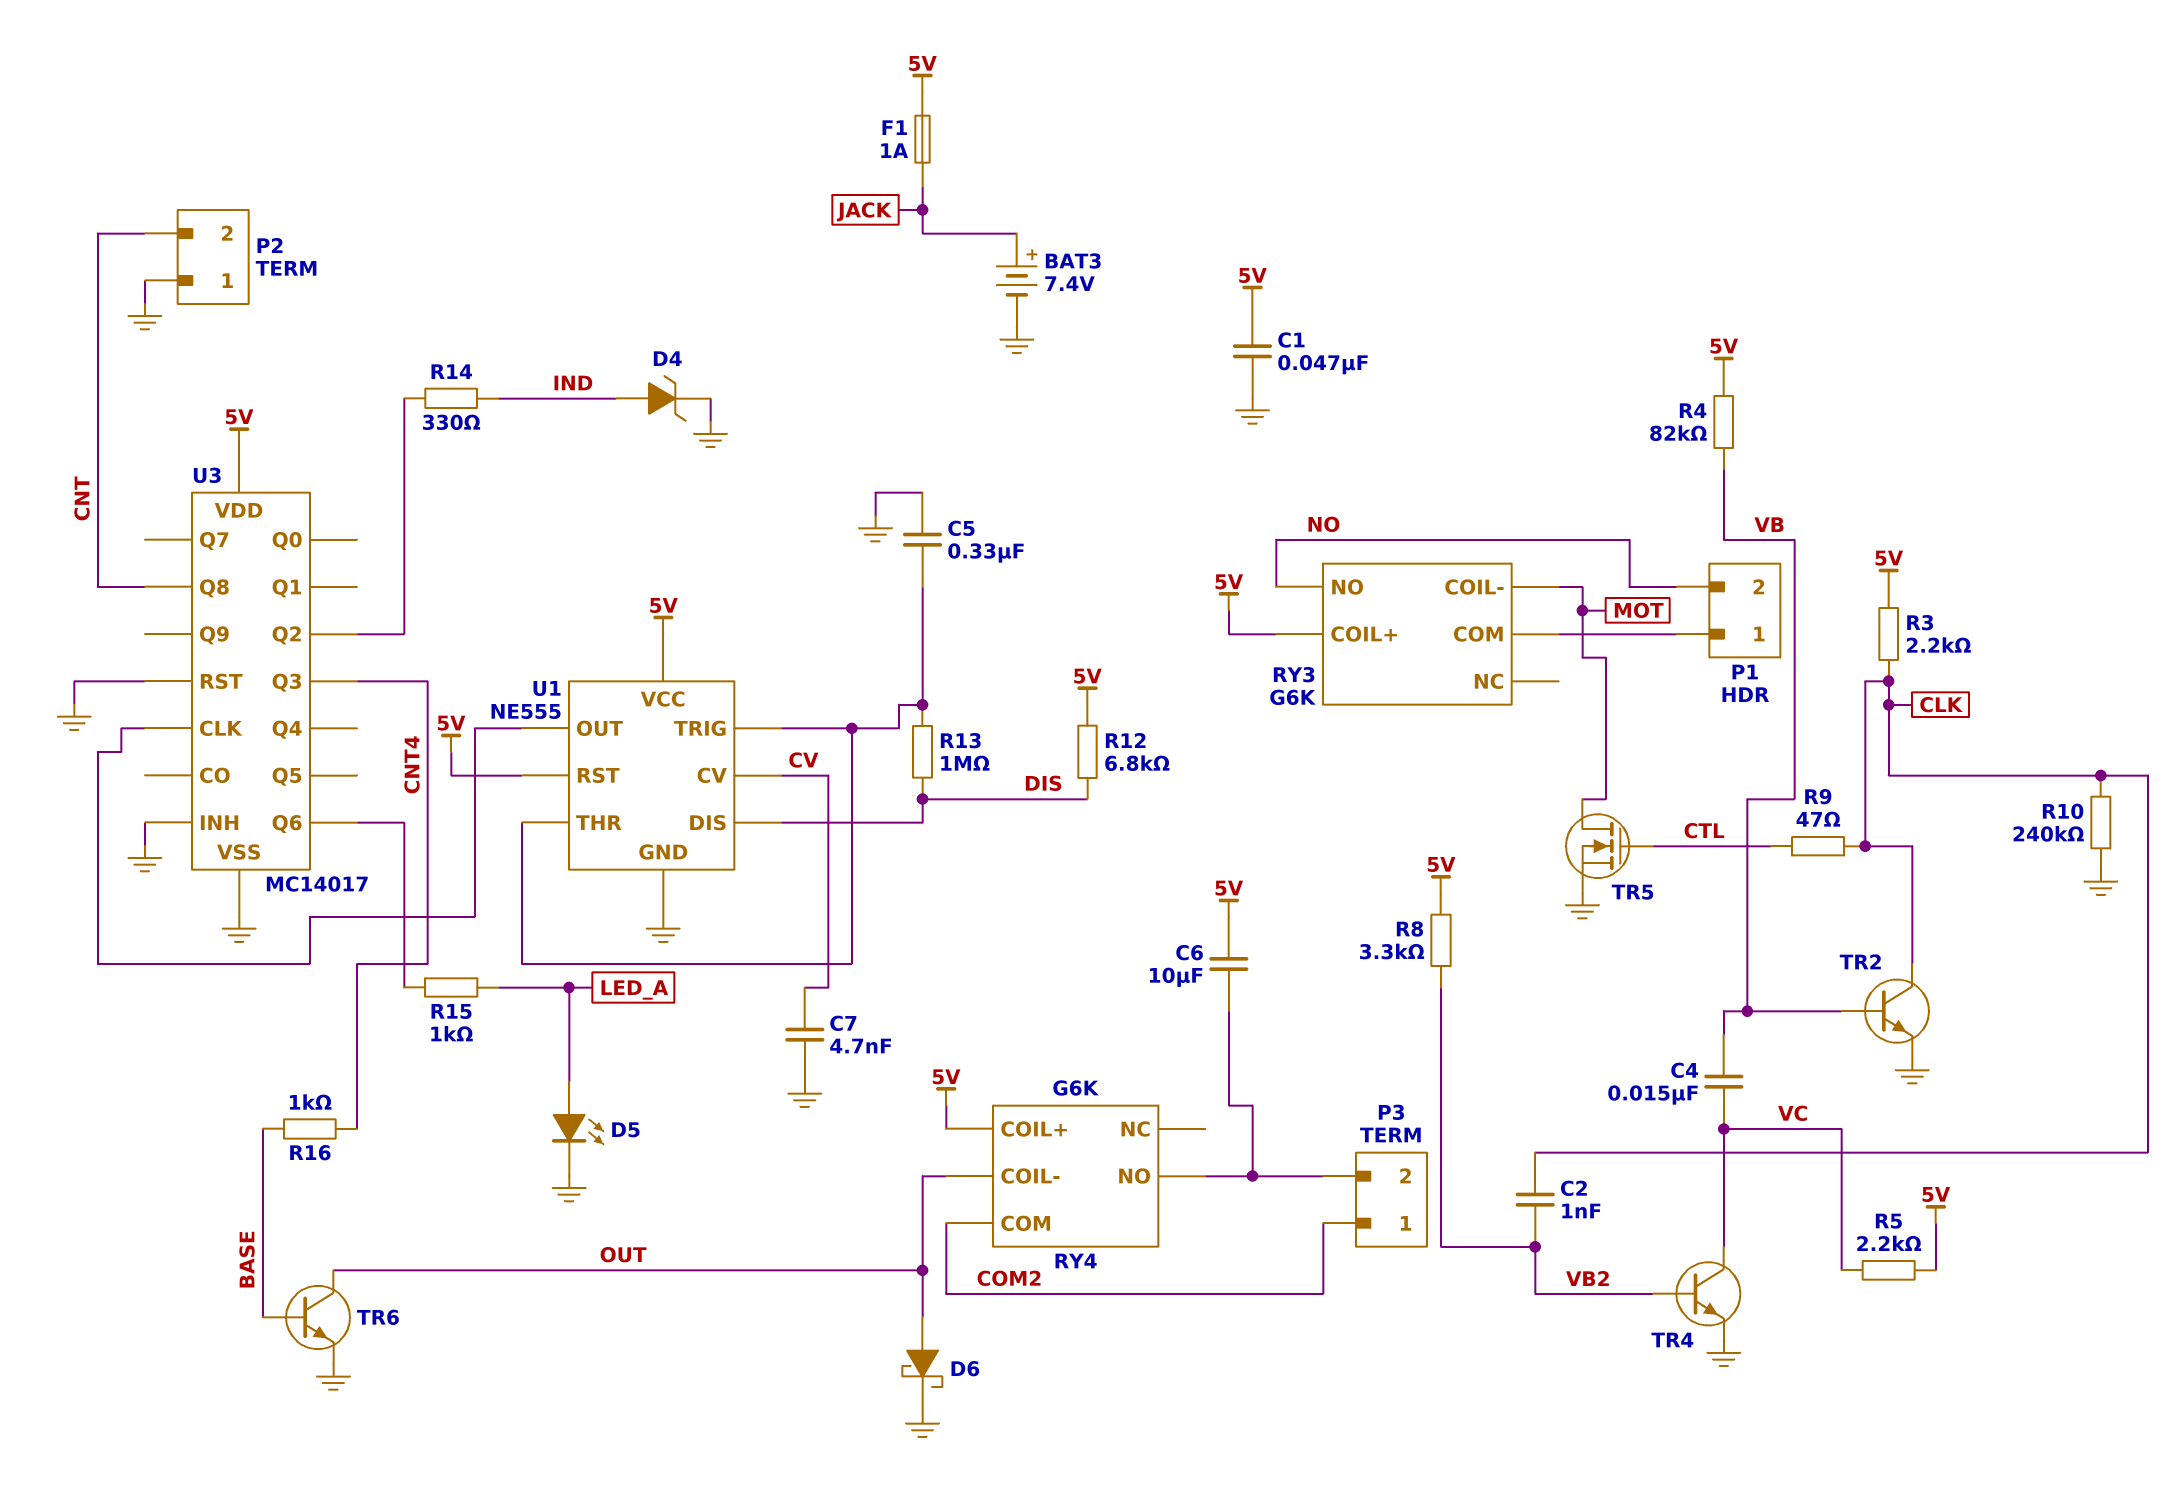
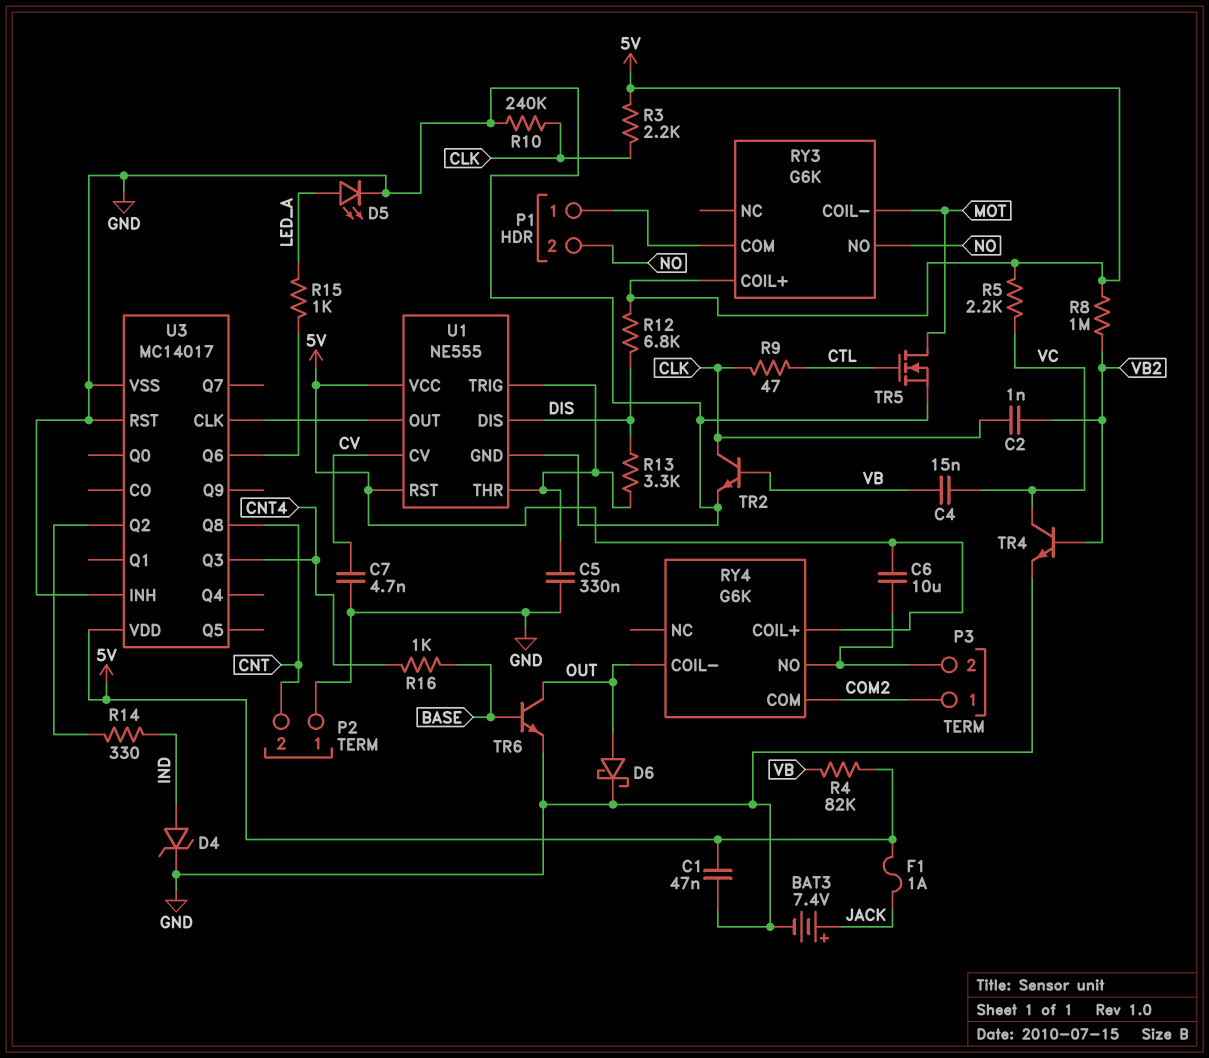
R8: 3.3k (5V, VB2) -> 1M (5V, VB2)
R13: 1M (DIS, U1/THR) -> 3.3k (DIS, U1/THR)

